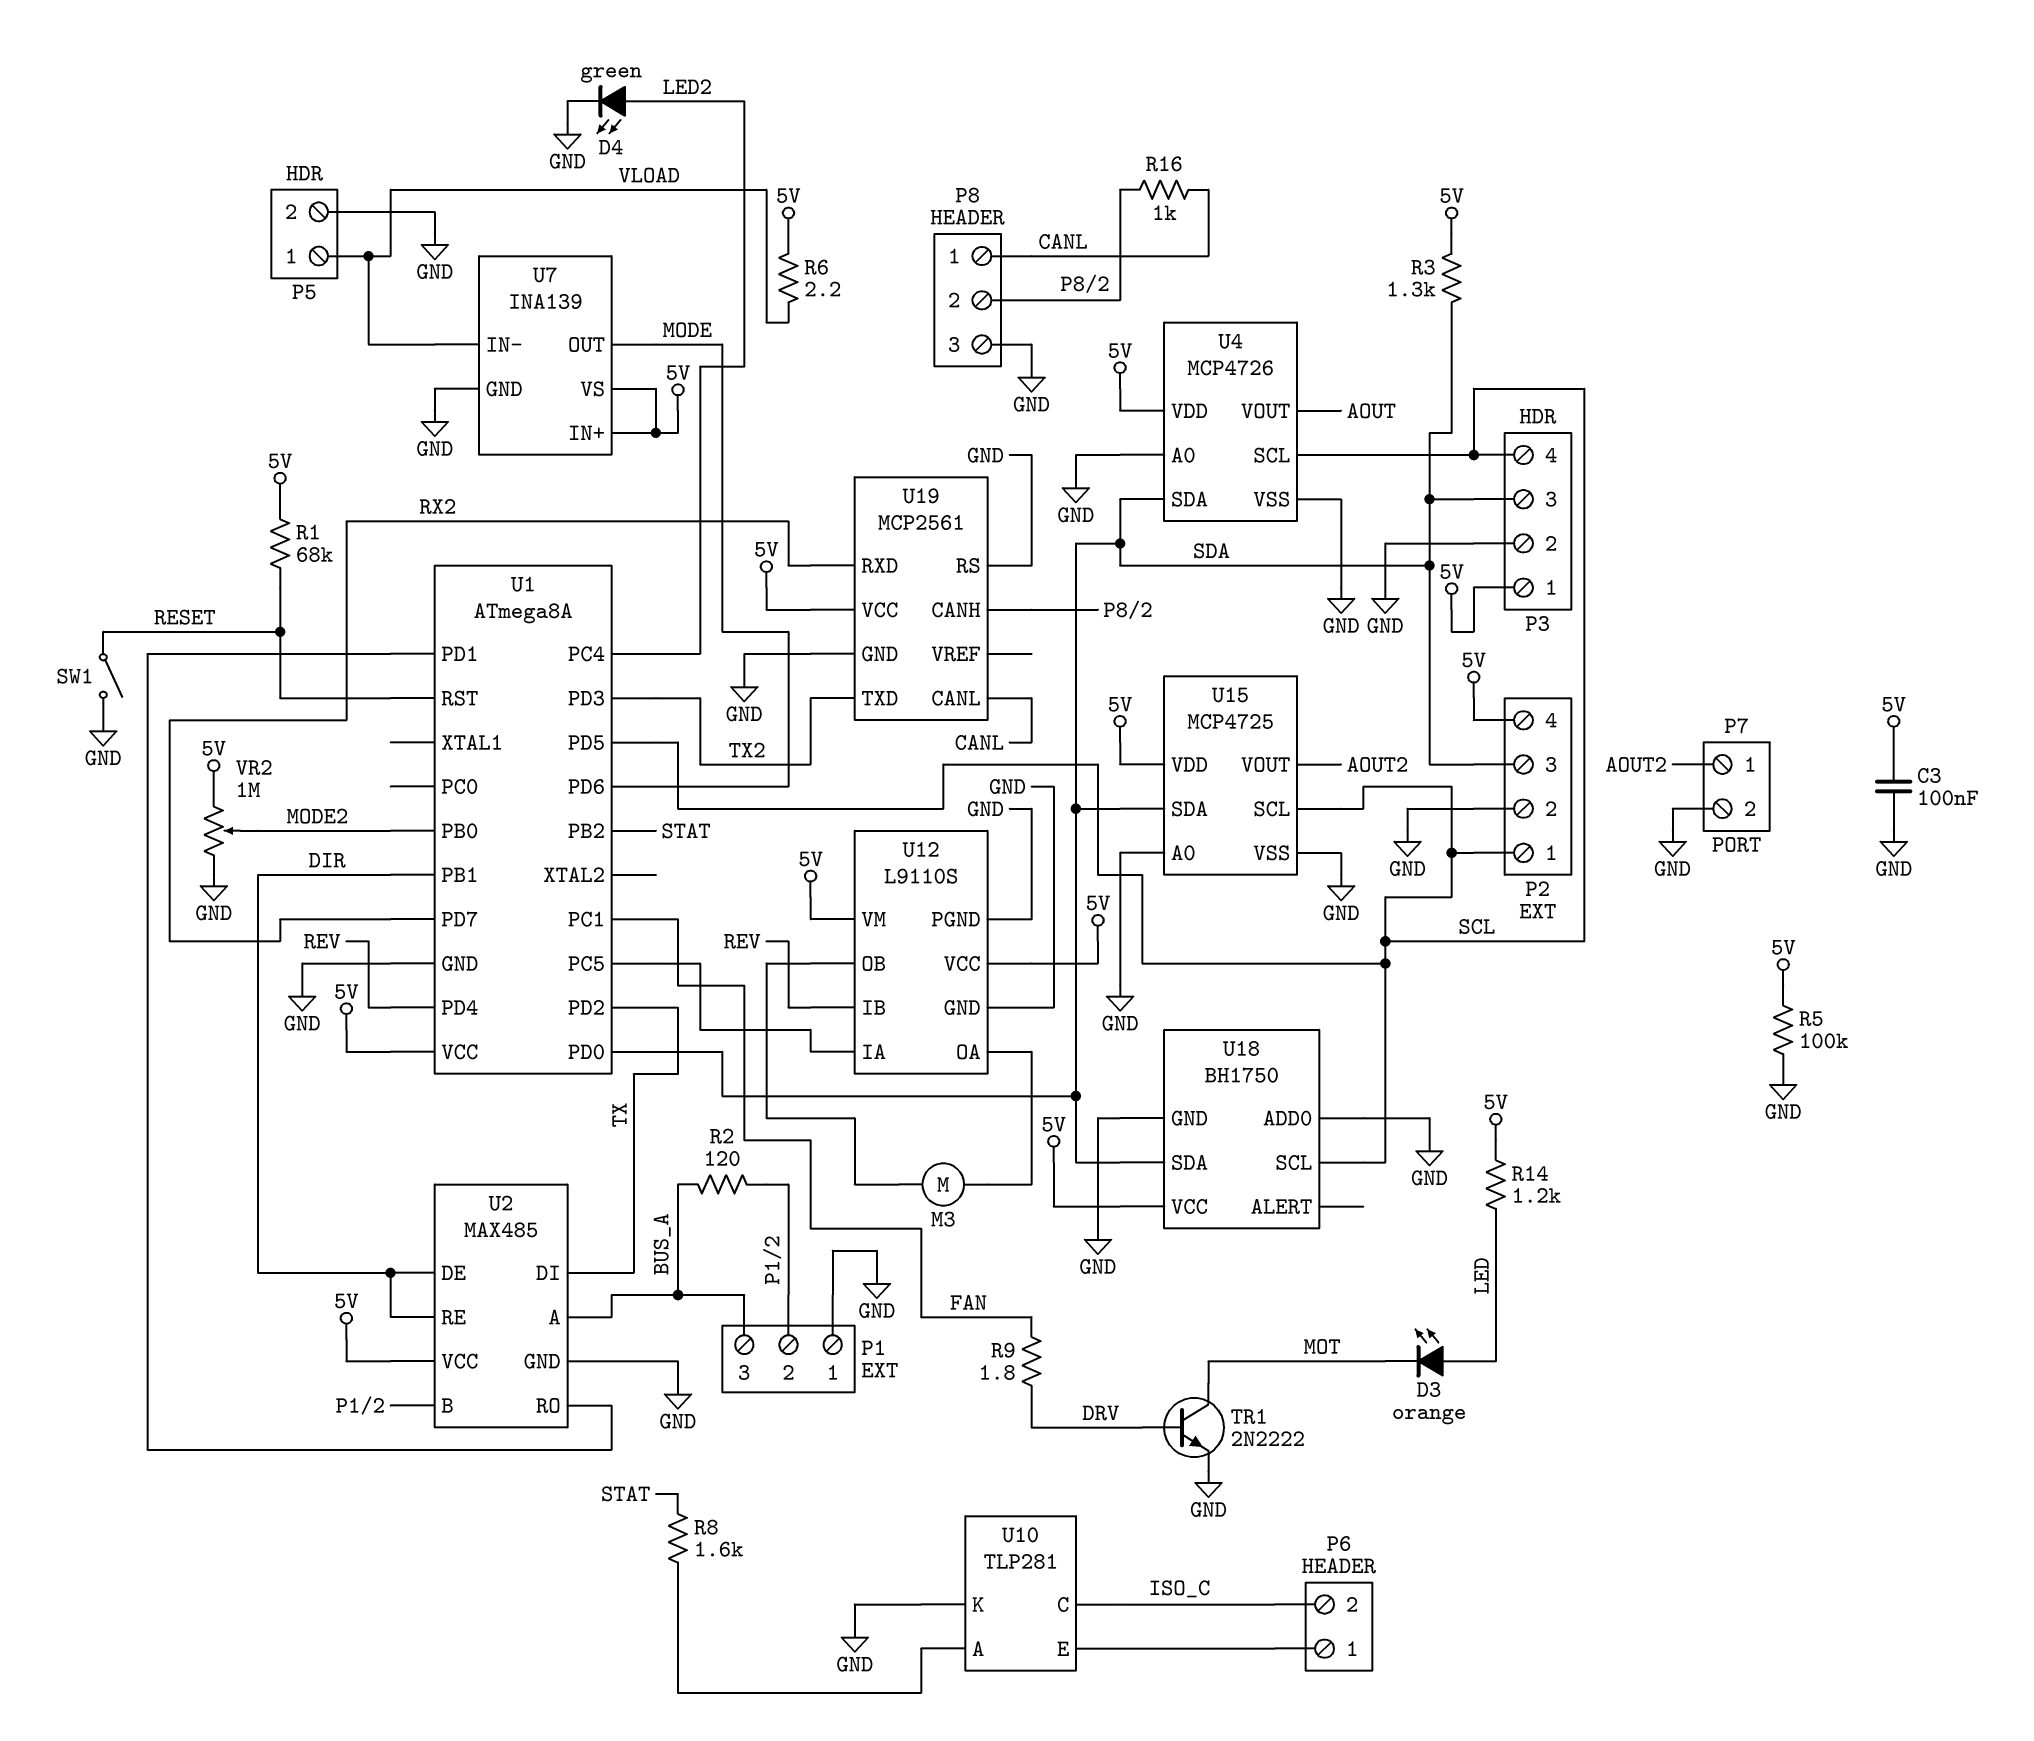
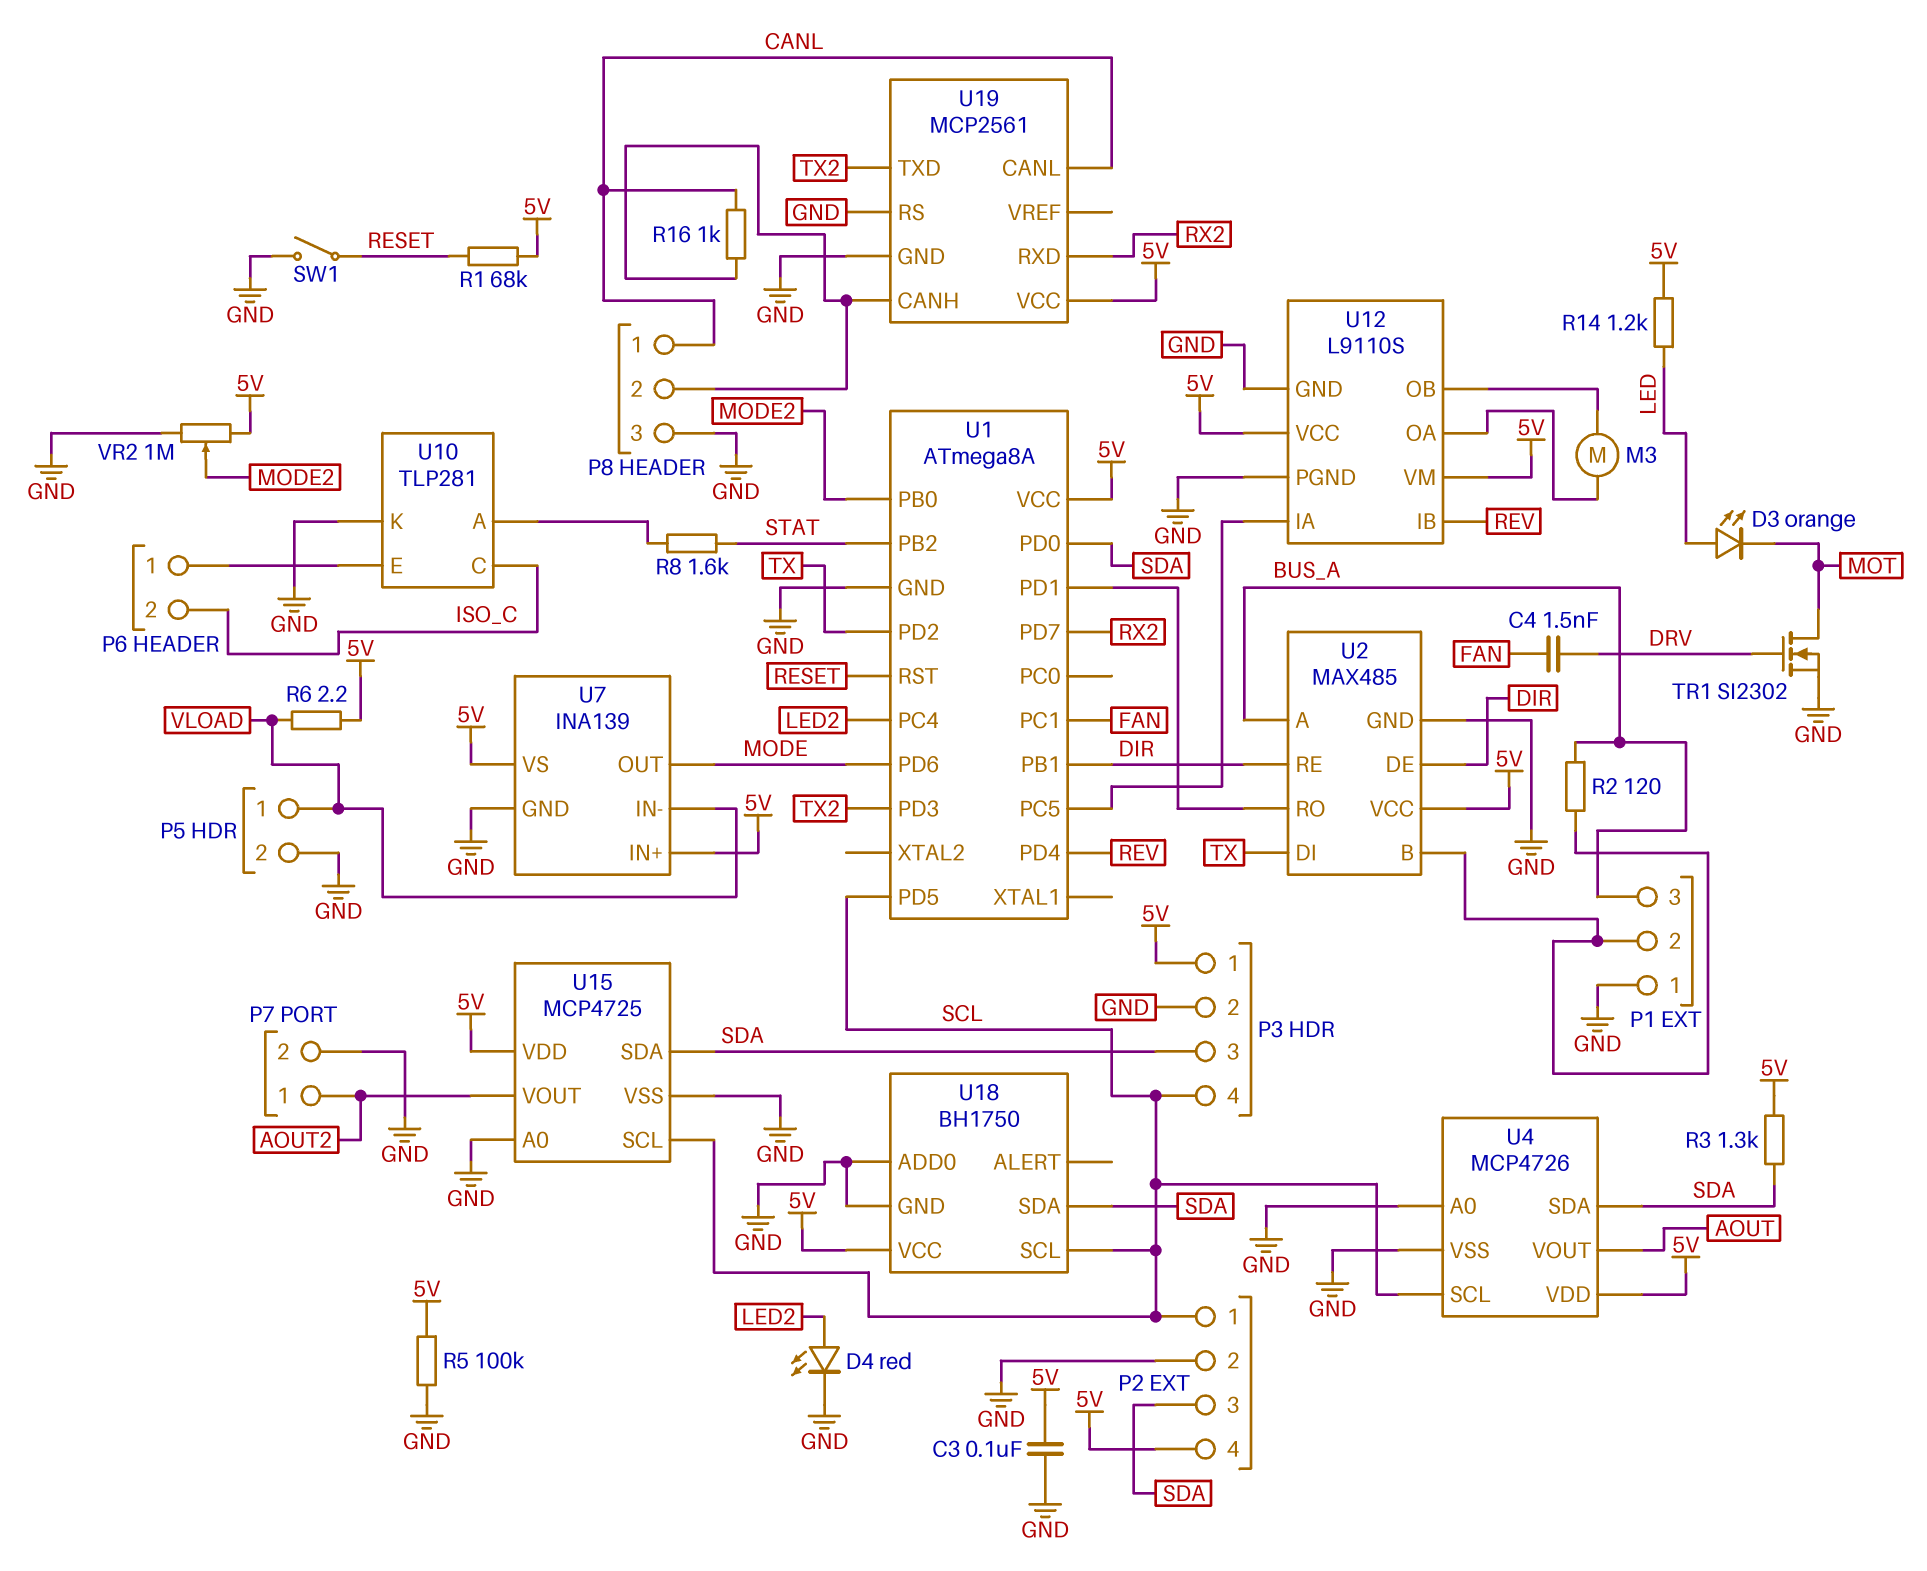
C4: none -> 1.5nF (DRV, FAN)
D4: LED green (A LED2, K GND) -> LED red (A LED2, K GND)
R9: 1.8 (DRV, FAN) -> none
TR1: NPN 2N2222 (B DRV, C MOT, E GND) -> NMOS SI2302 (G DRV, D MOT, S GND)

